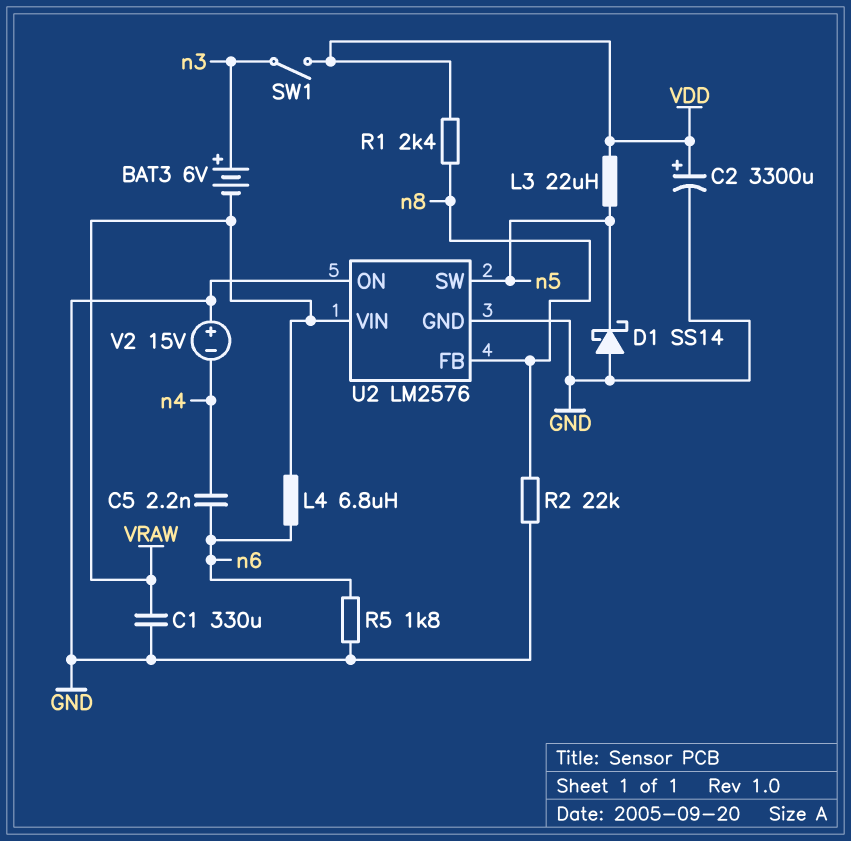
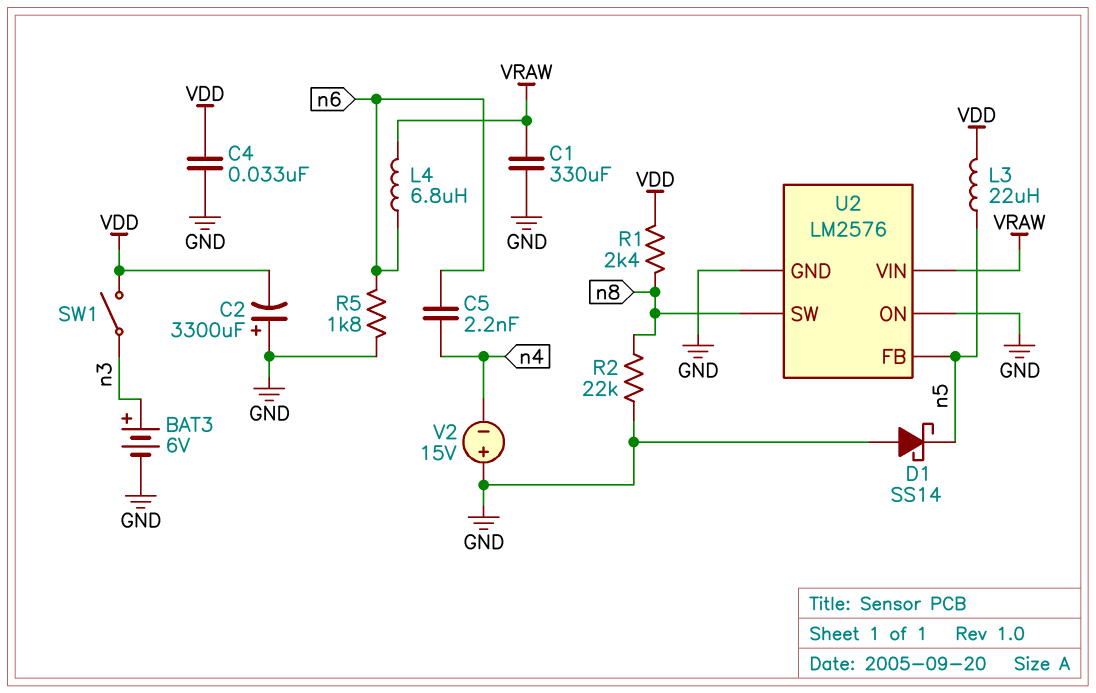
BAT3: 6V (plus n3, minus VRAW) -> 6V (plus n3, minus GND)
C2: 3300uF (plus VDD, minus GND) -> 3300uF (plus GND, minus VDD)
C4: none -> 33nF (GND, VDD)
U2 pin FB: n8 -> n5
U2 pin SW: n5 -> n8

